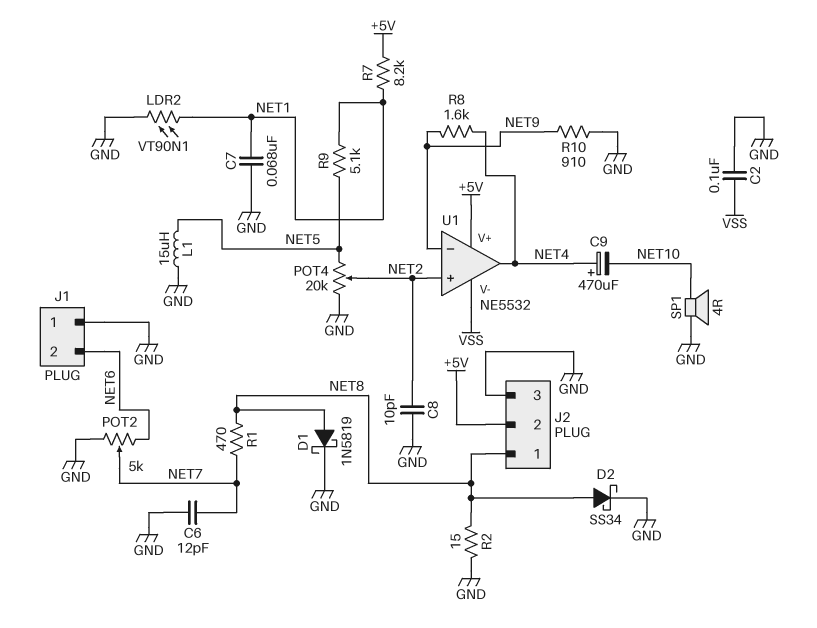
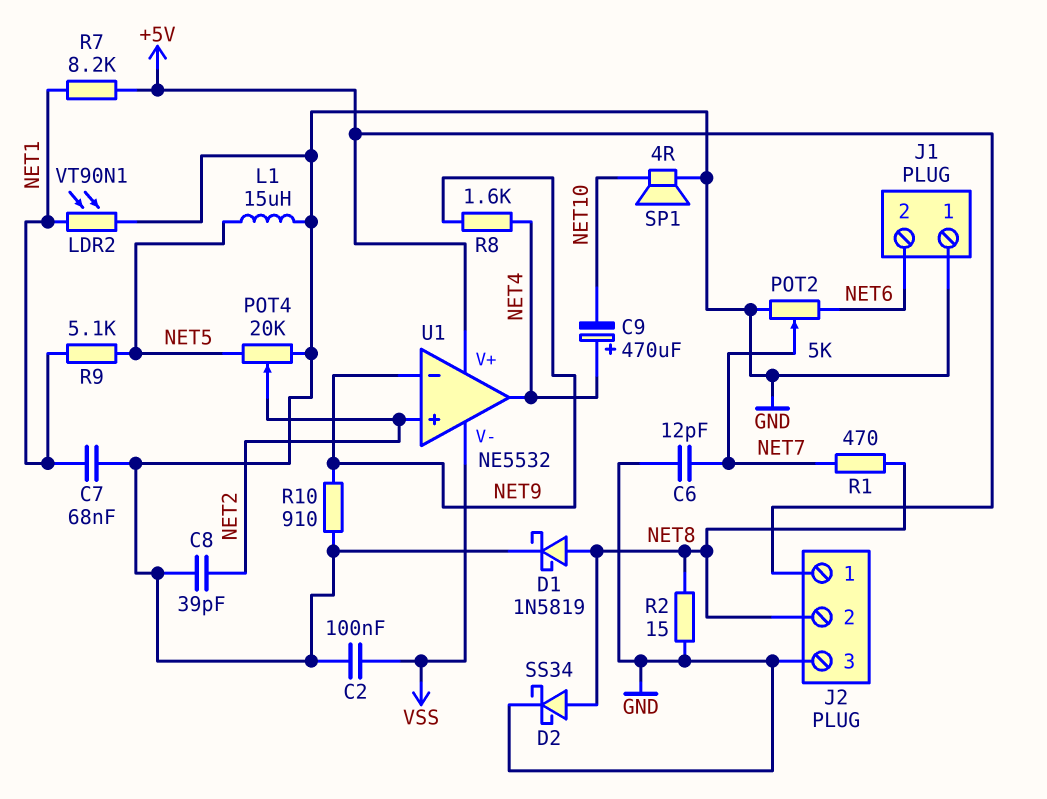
C8: 10pF (GND, NET2) -> 39pF (GND, NET2)
J2 pin 1: NET8 -> +5V
J2 pin 2: +5V -> NET8

